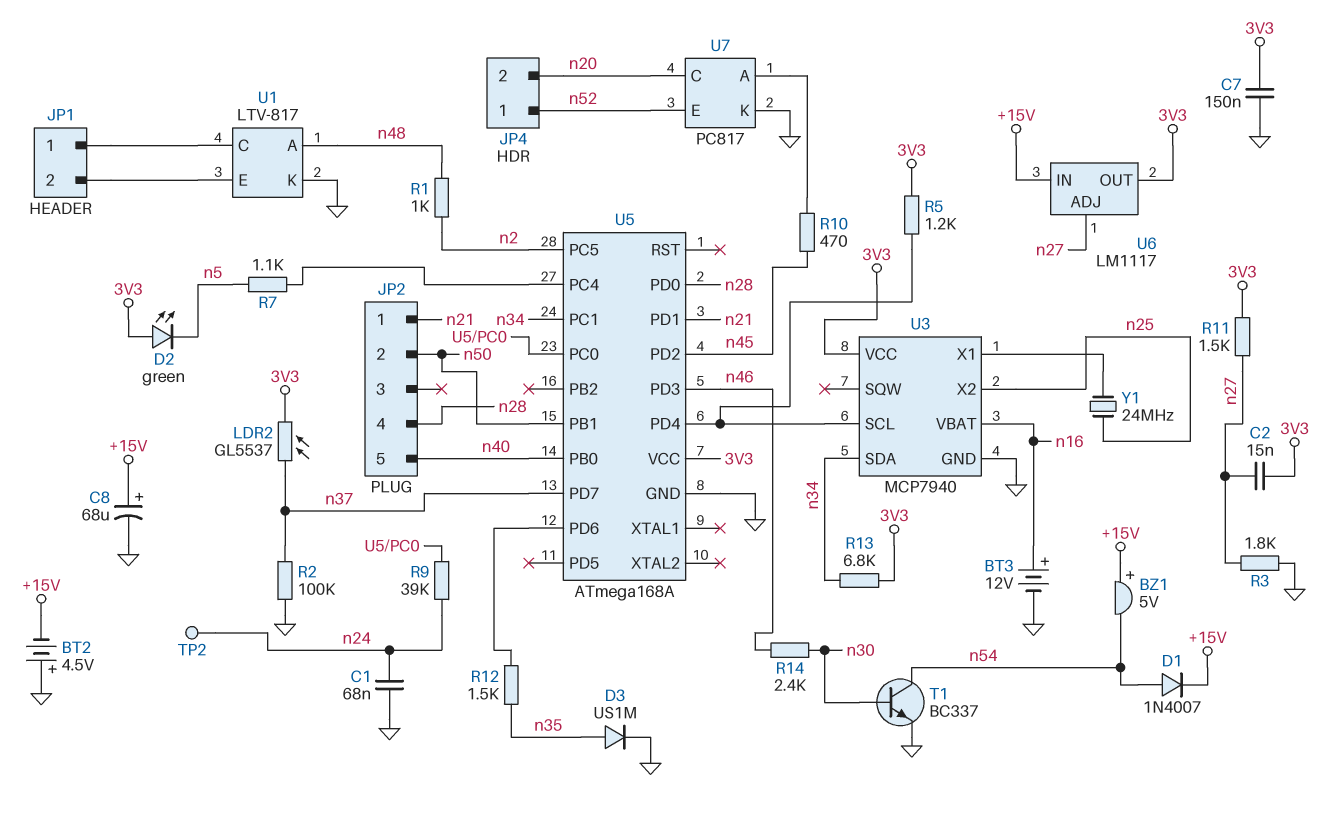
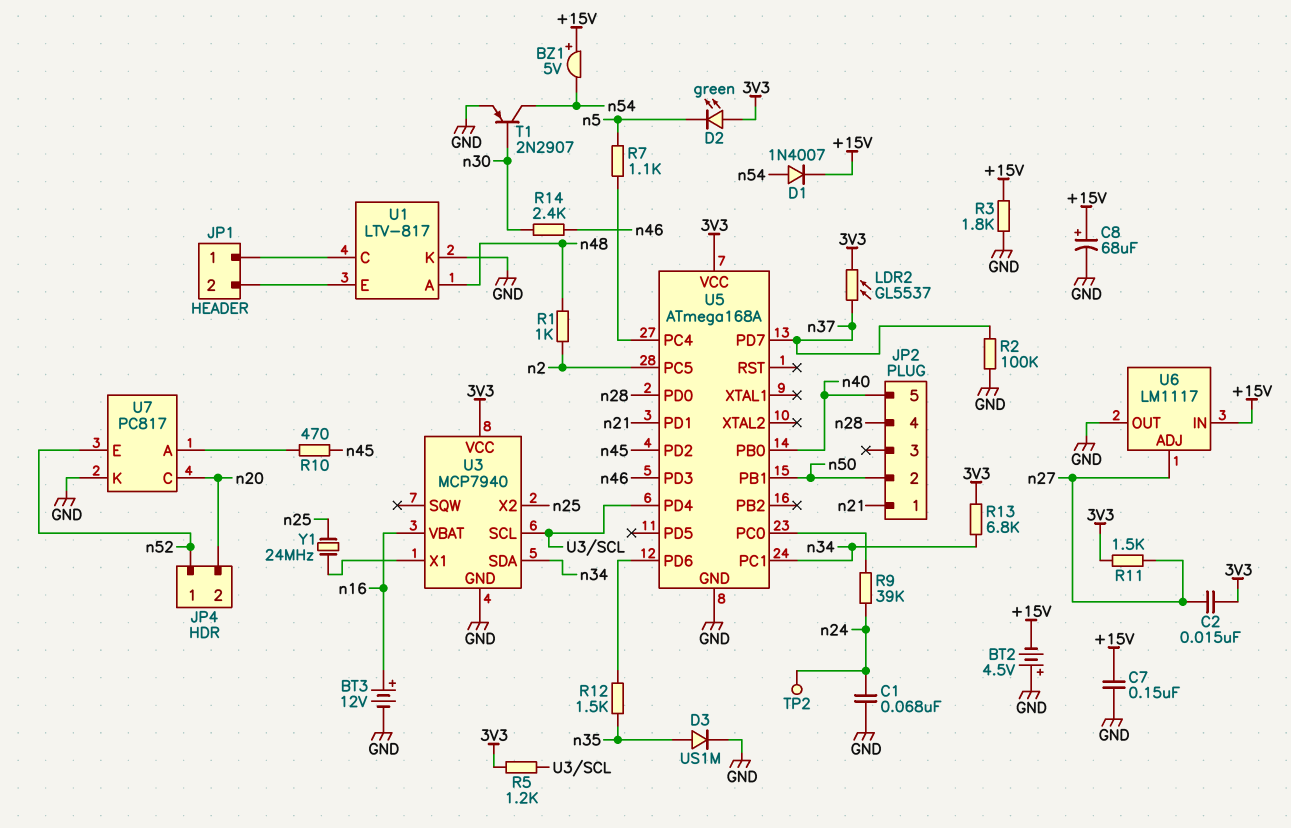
C7: 150nF (3V3, GND) -> 150nF (+15V, GND)
R3: 1.8k (GND, n27) -> 1.8k (+15V, GND)
T1: NPN BC337 (B n30, C n54, E GND) -> PNP 2N2907 (B n30, C n54, E GND)
U6 pin OUT: 3V3 -> GND

